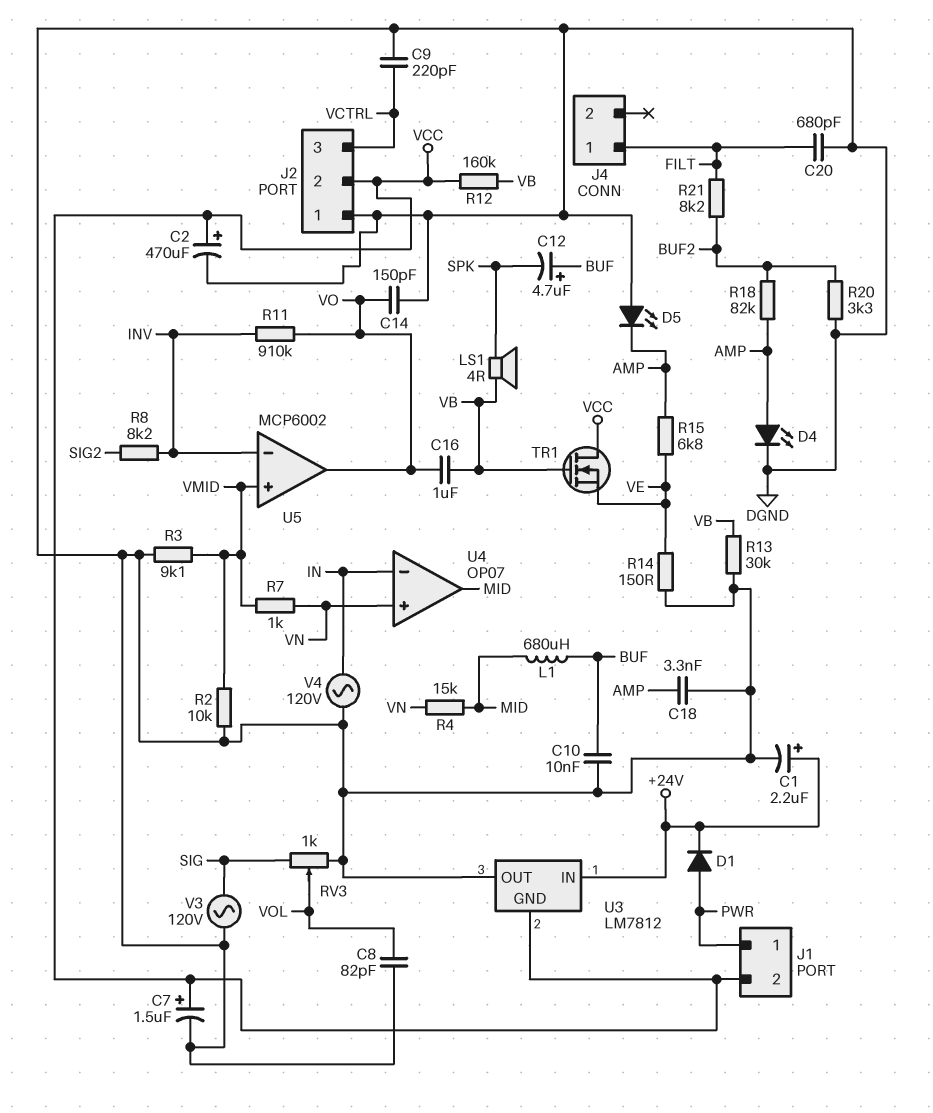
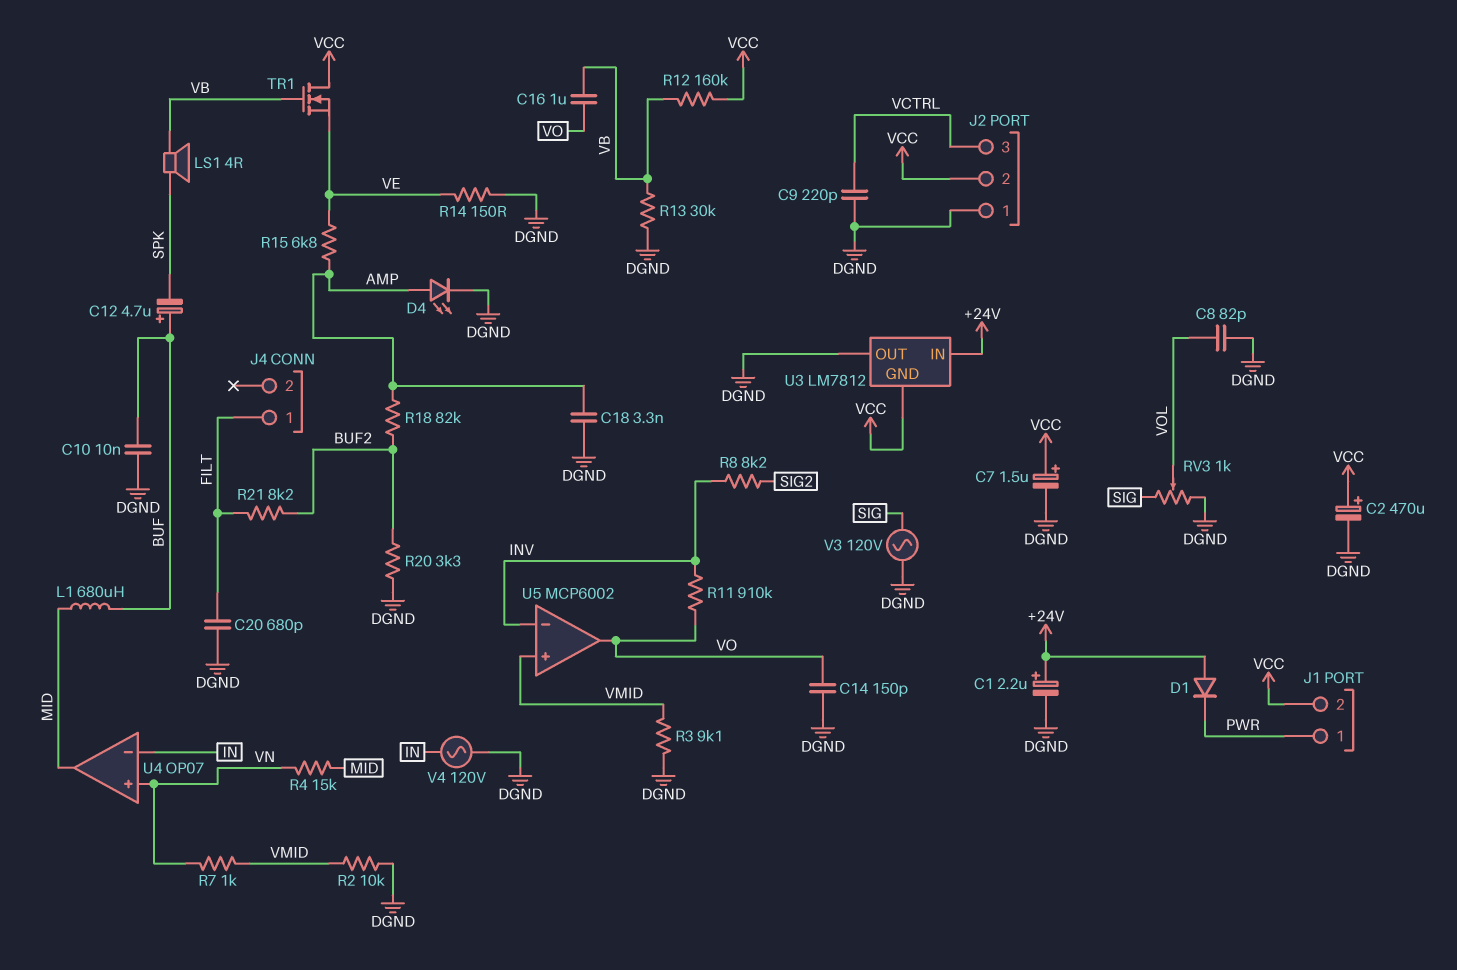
D1: diode (A PWR, K +24V) -> diode (A +24V, K PWR)
D5: LED (A DGND, K AMP) -> none

